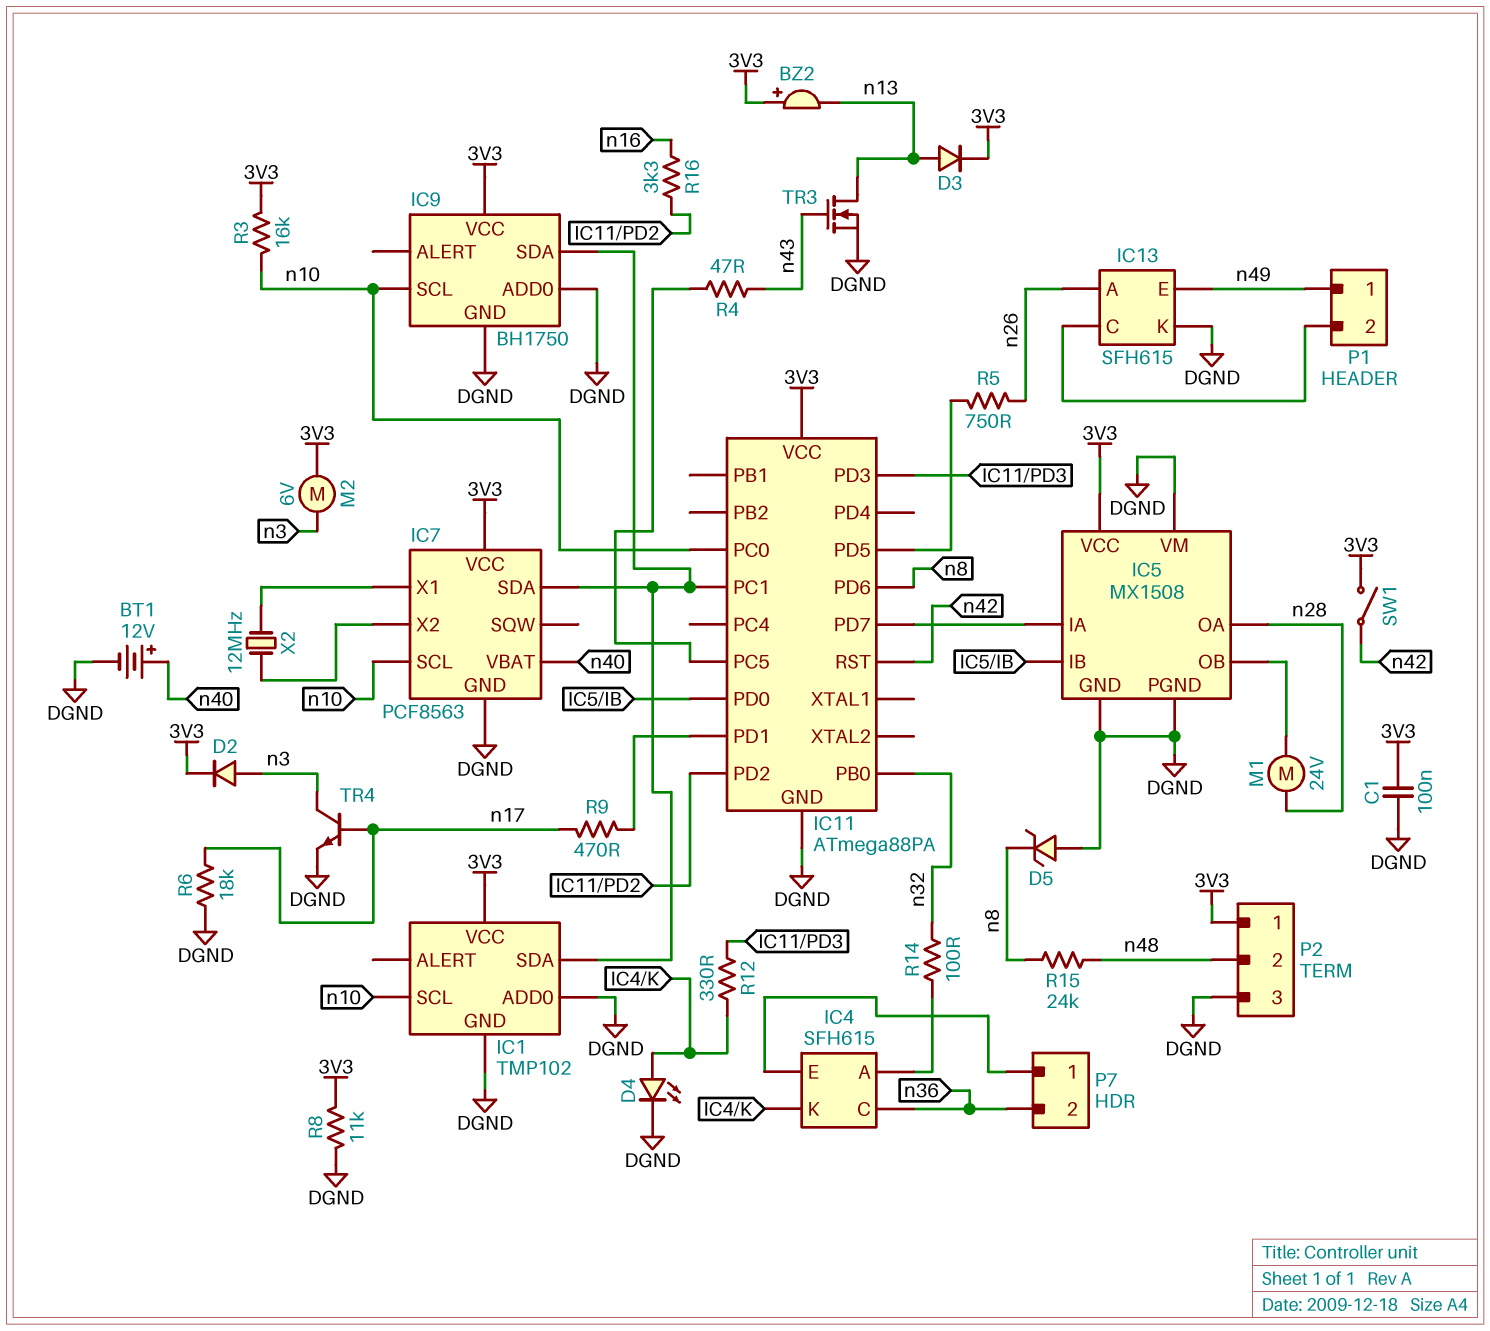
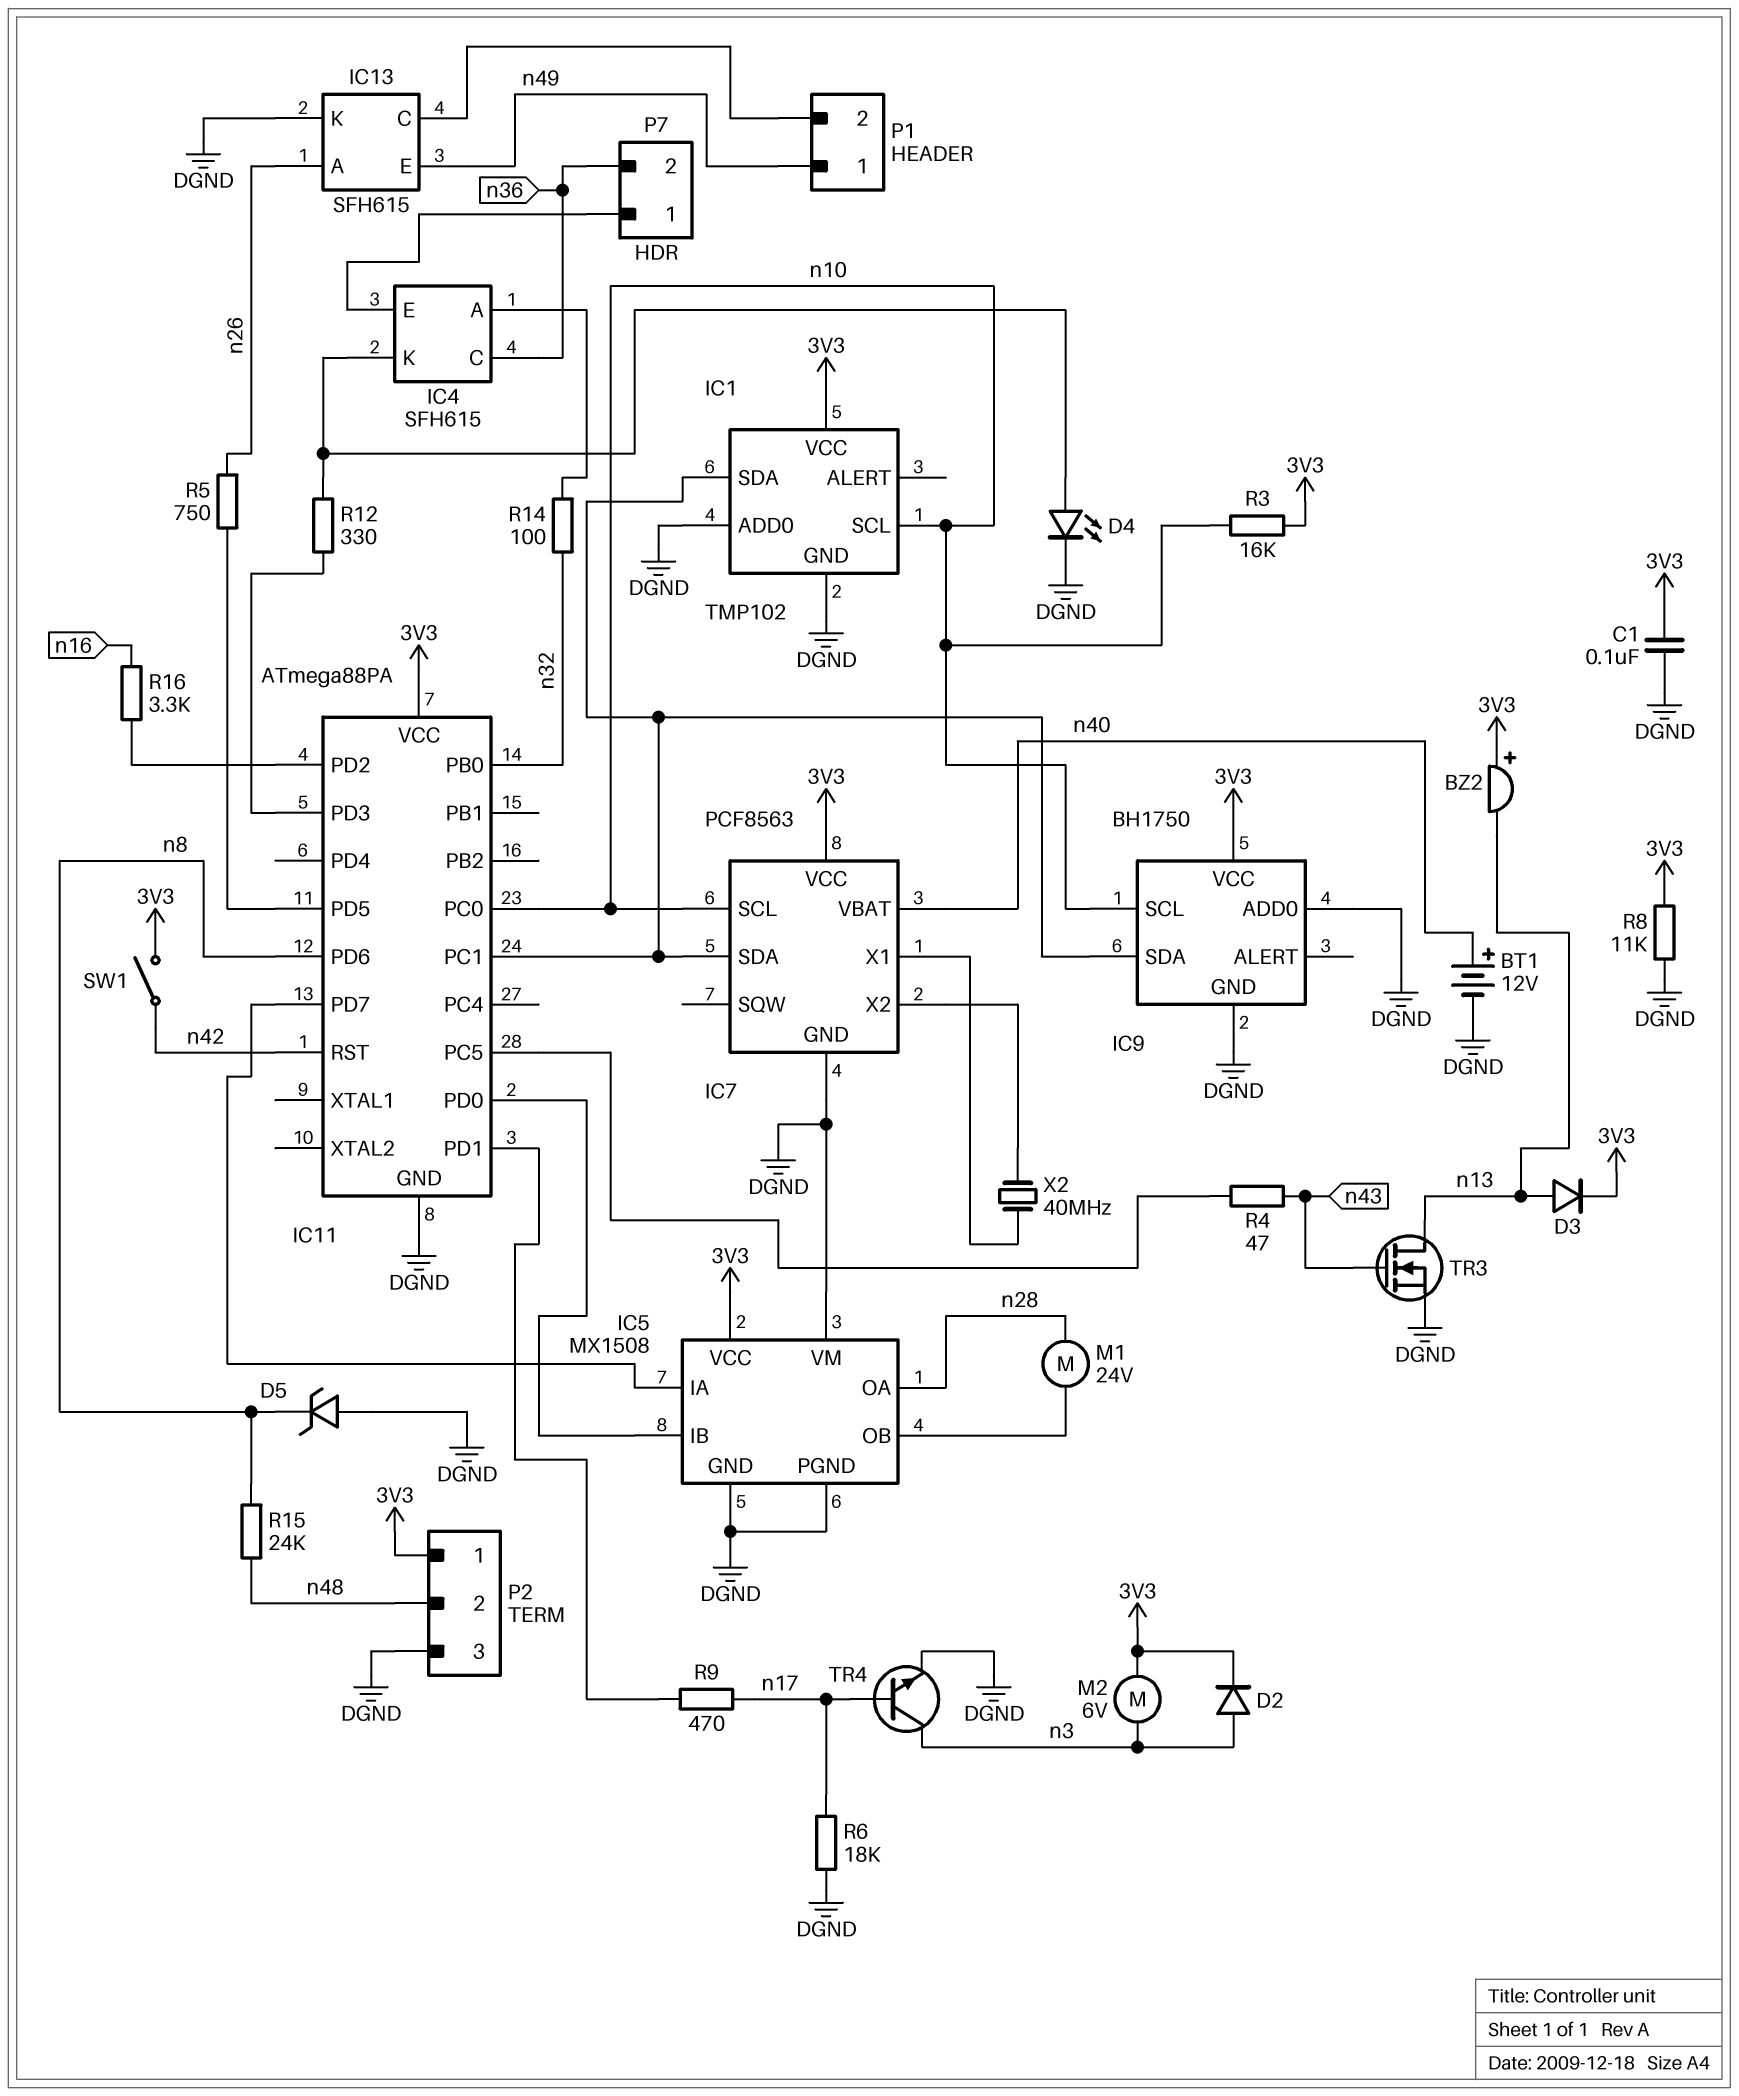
X2: 12MHz (IC7/X1, IC7/X2) -> 40MHz (IC7/X1, IC7/X2)

